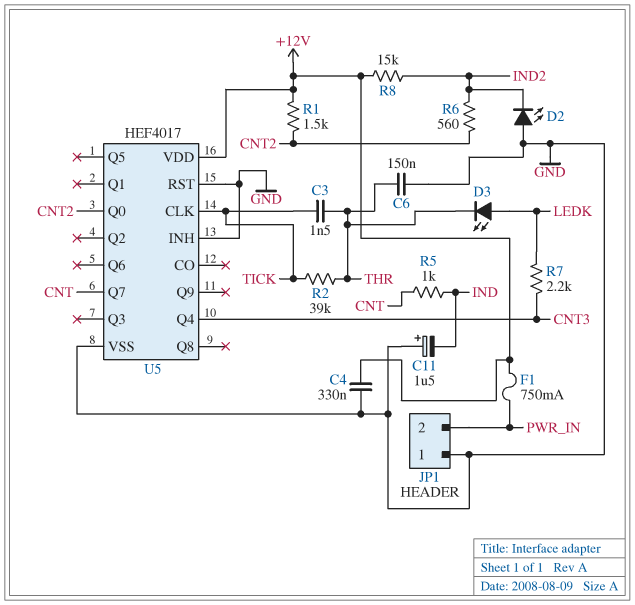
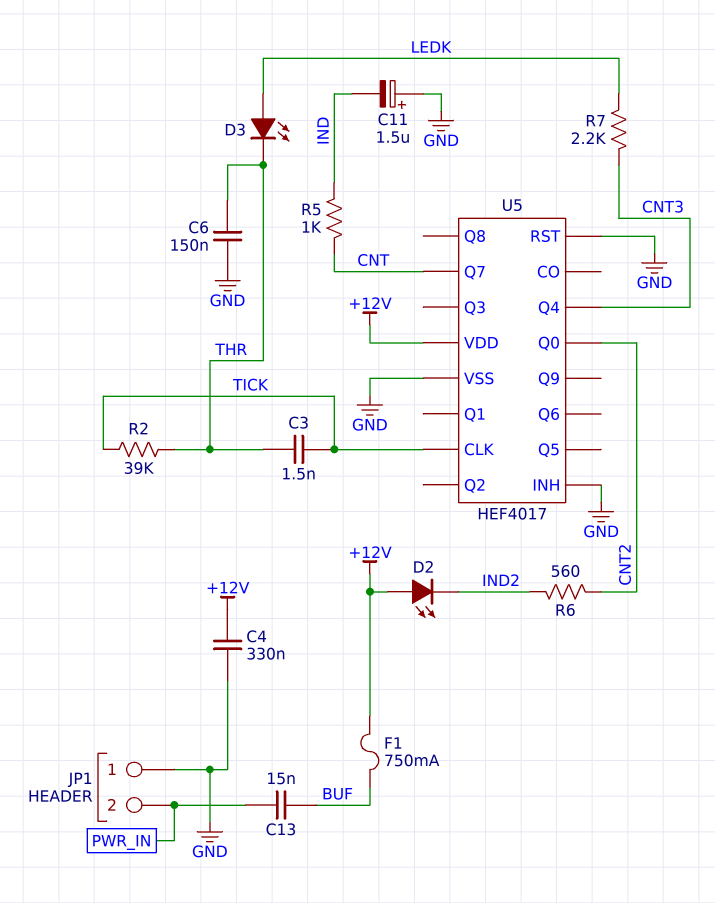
C13: none -> 15nF (BUF, PWR_IN)
D2: LED (A GND, K IND2) -> LED (A +12V, K IND2)
F1: 750mA (+12V, PWR_IN) -> 750mA (+12V, BUF)
R1: 1.5k (+12V, CNT2) -> none
R8: 15k (+12V, IND2) -> none

